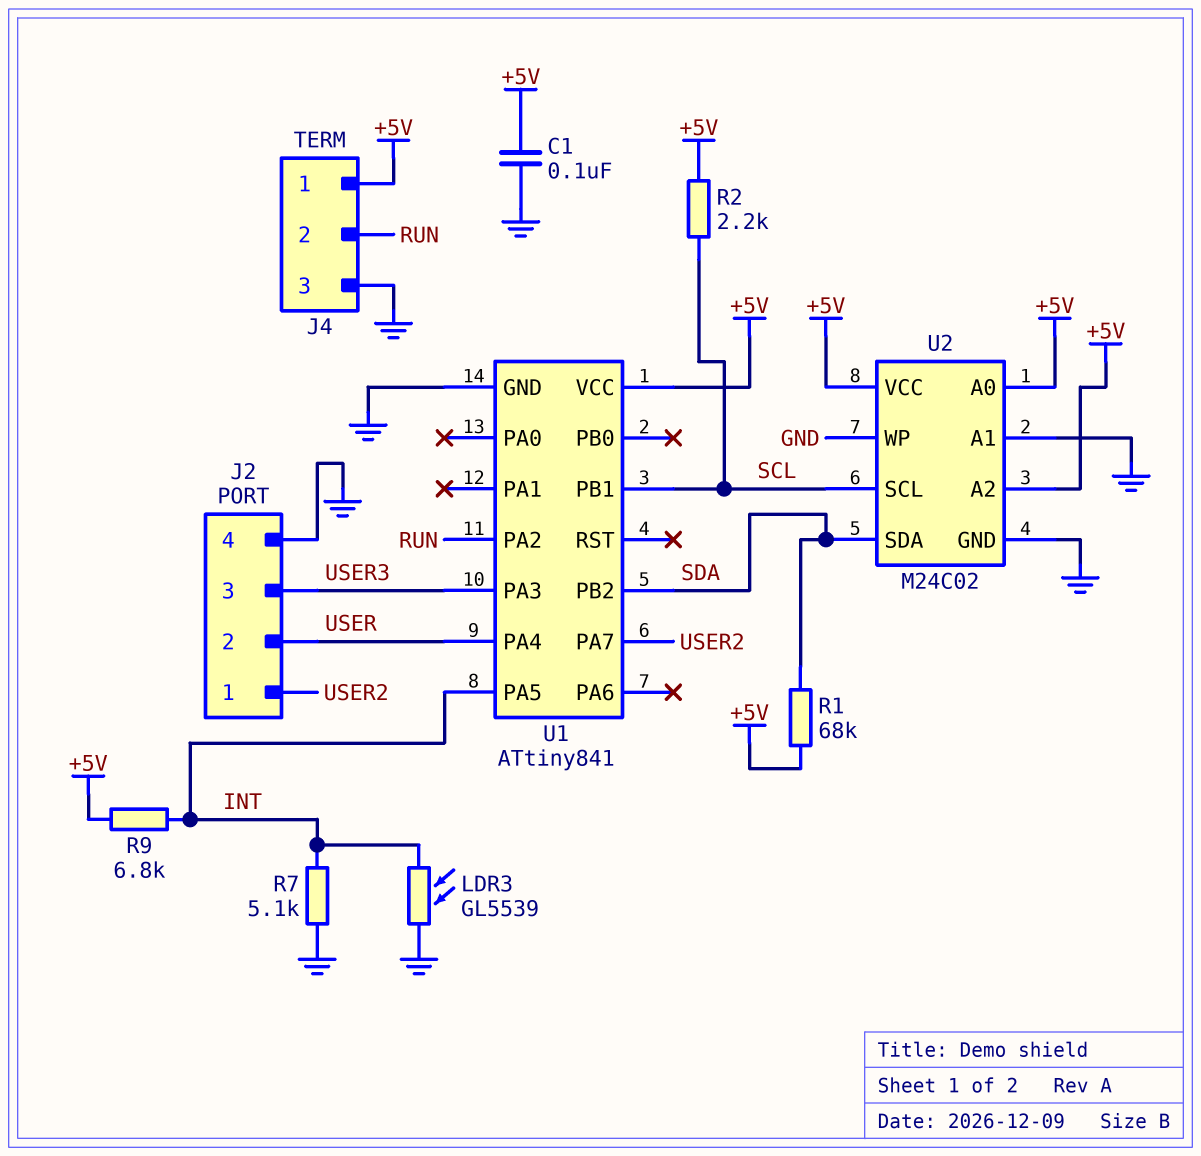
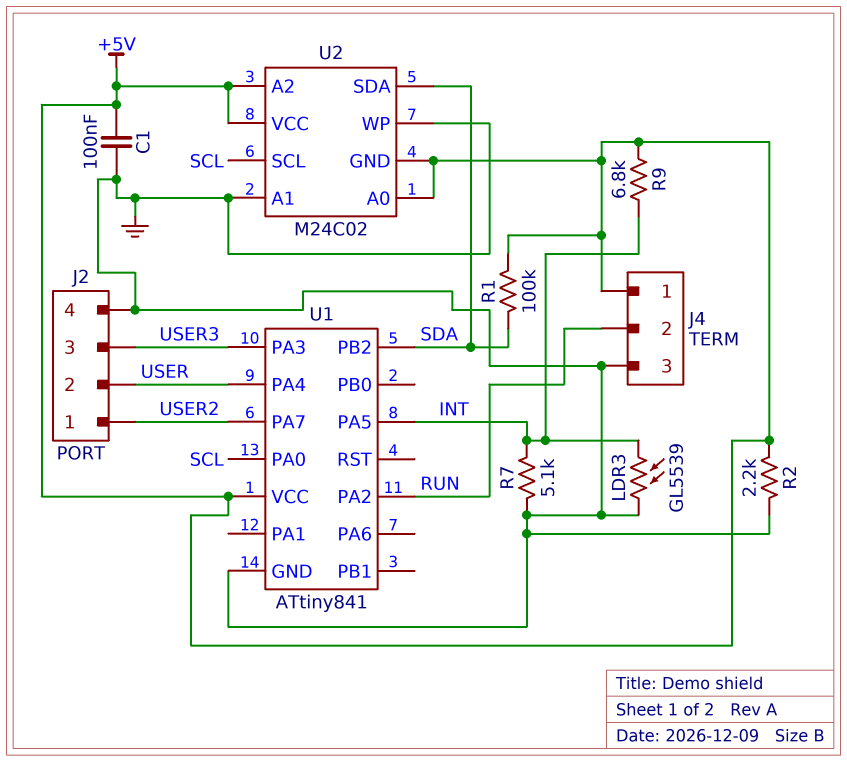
R1: 68k (+5V, SDA) -> 100k (+5V, SDA)
R2: 2.2k (+5V, SCL) -> 2.2k (+5V, GND)
U1 pin PA0: none -> SCL
U1 pin PB1: SCL -> none
U2 pin GND: GND -> +5V

